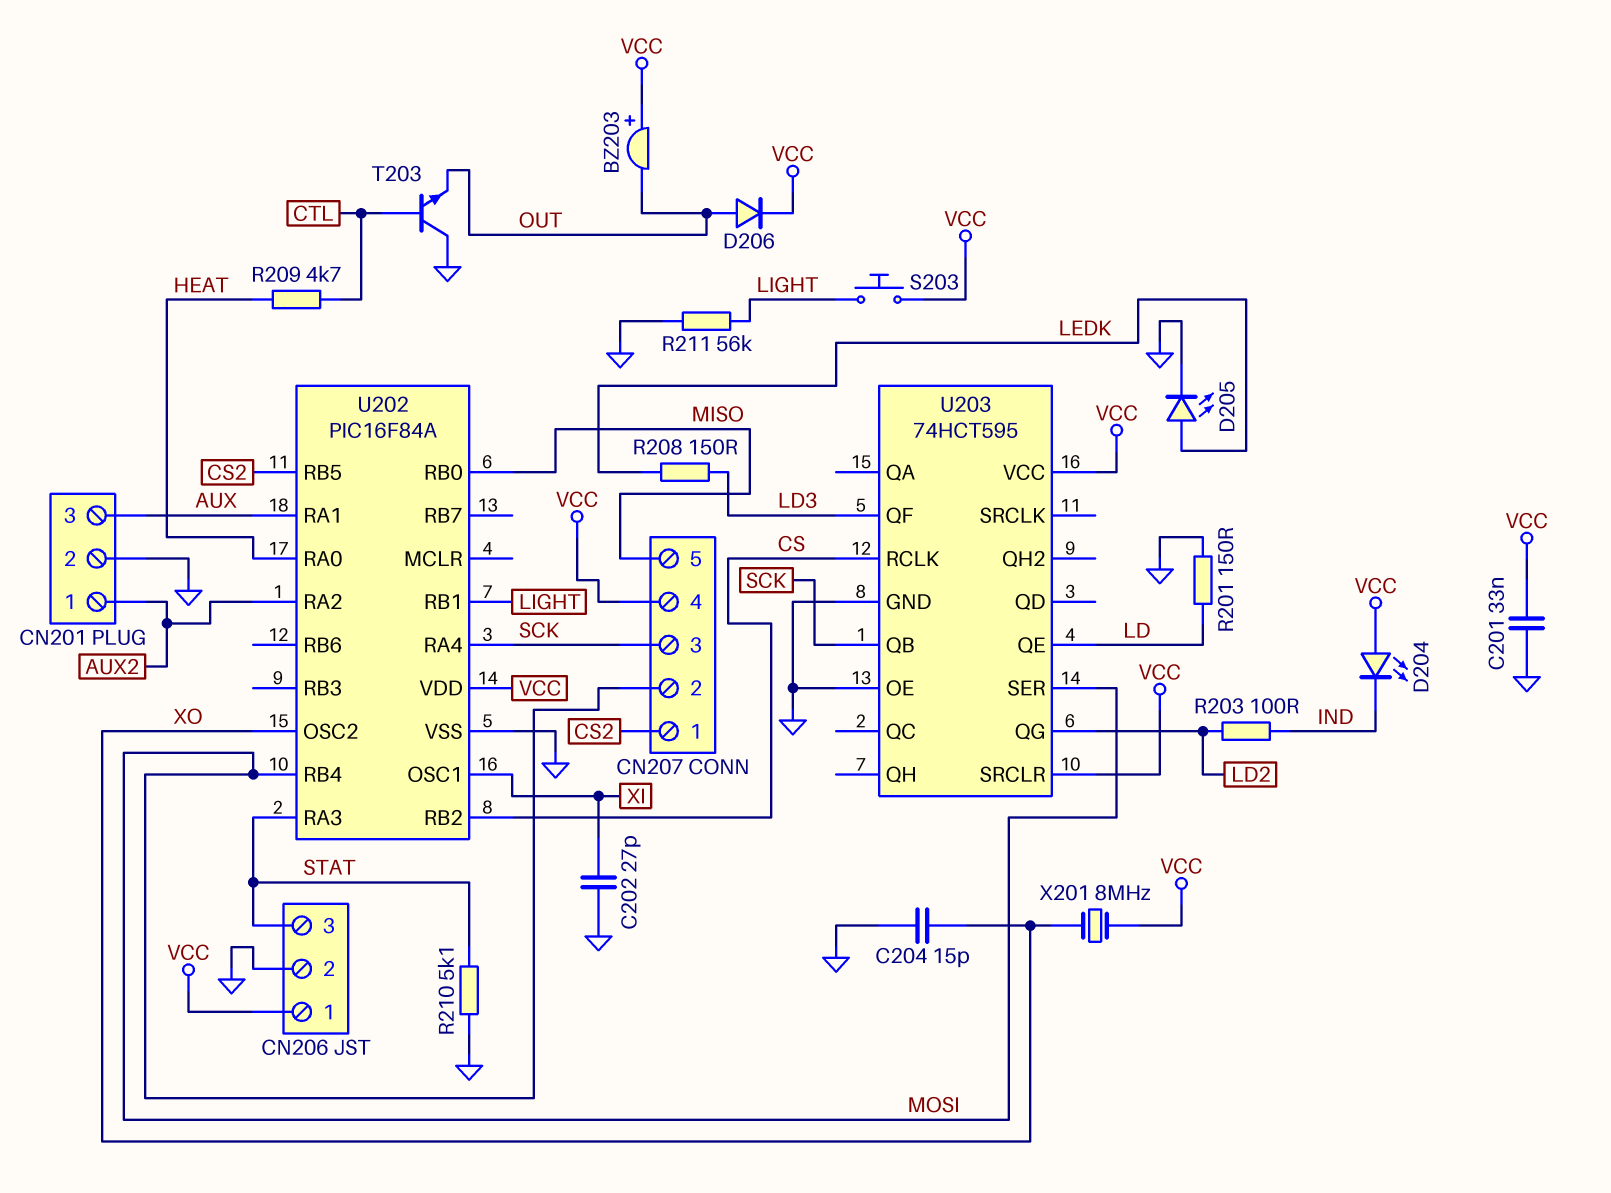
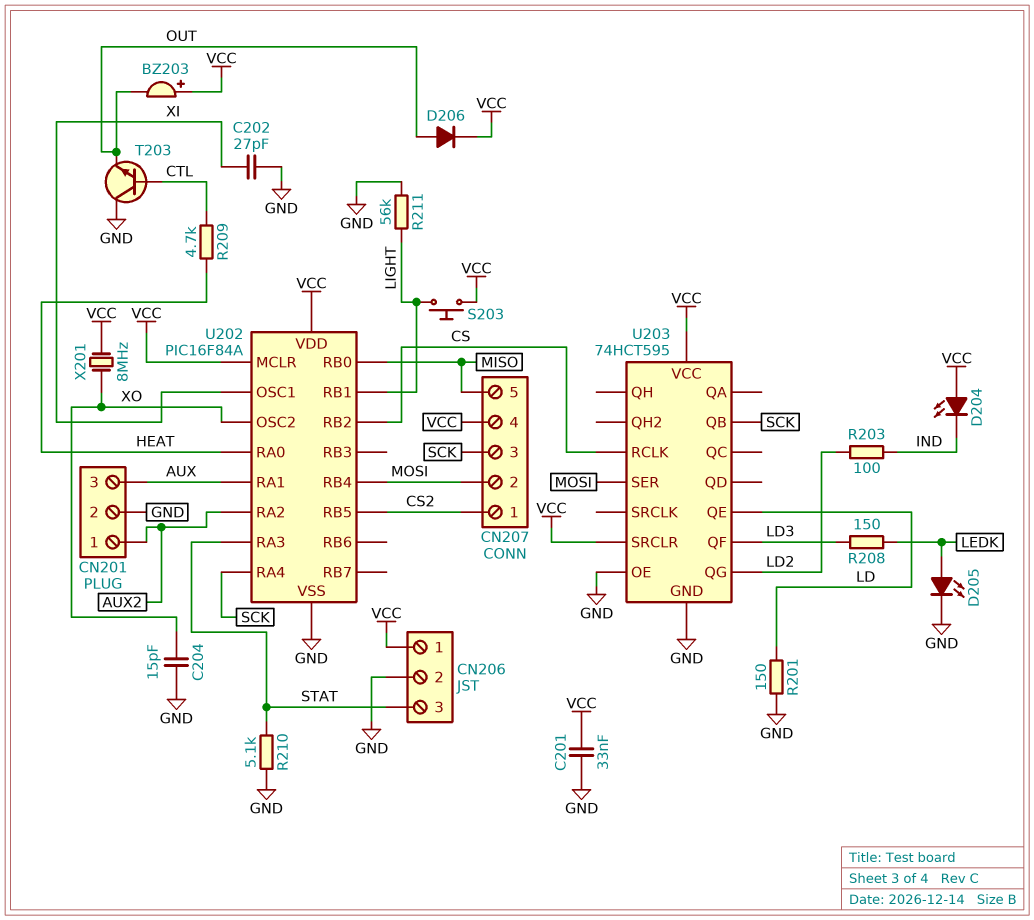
U202 pin MCLR: none -> VCC

